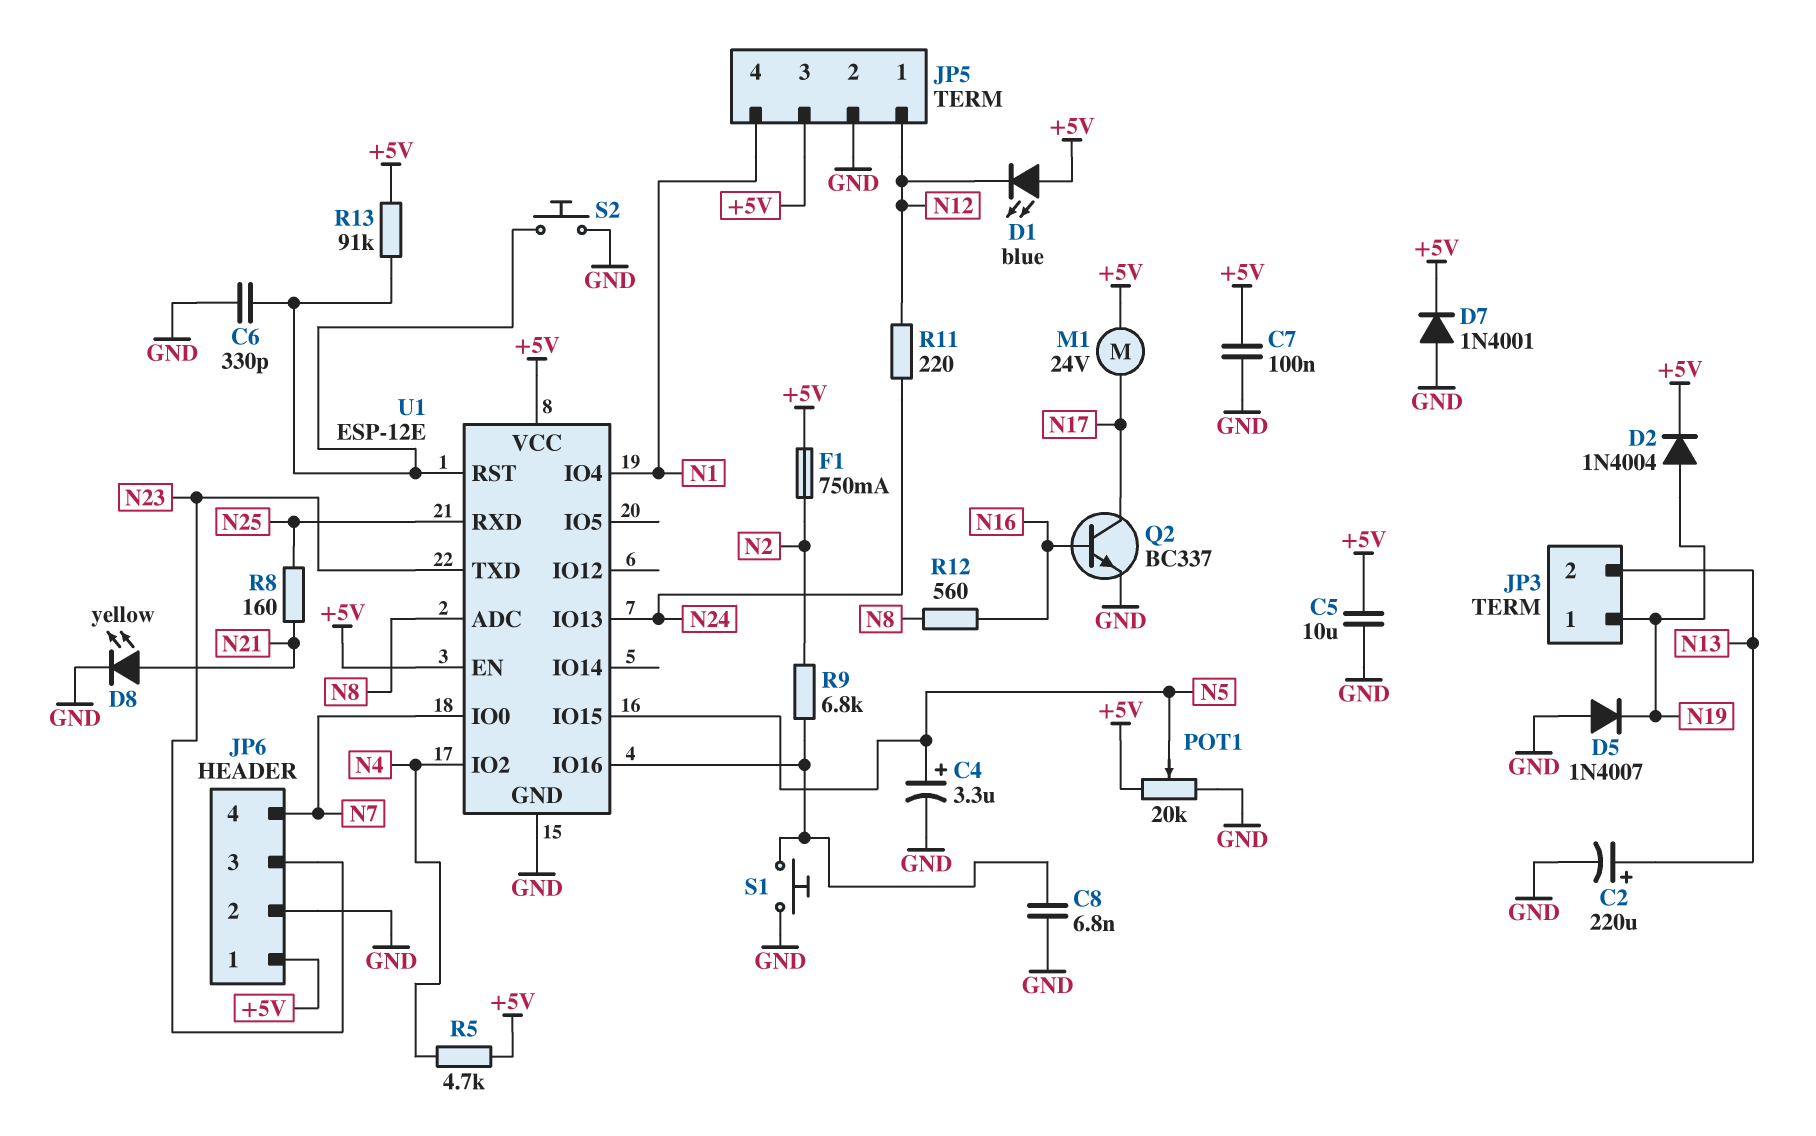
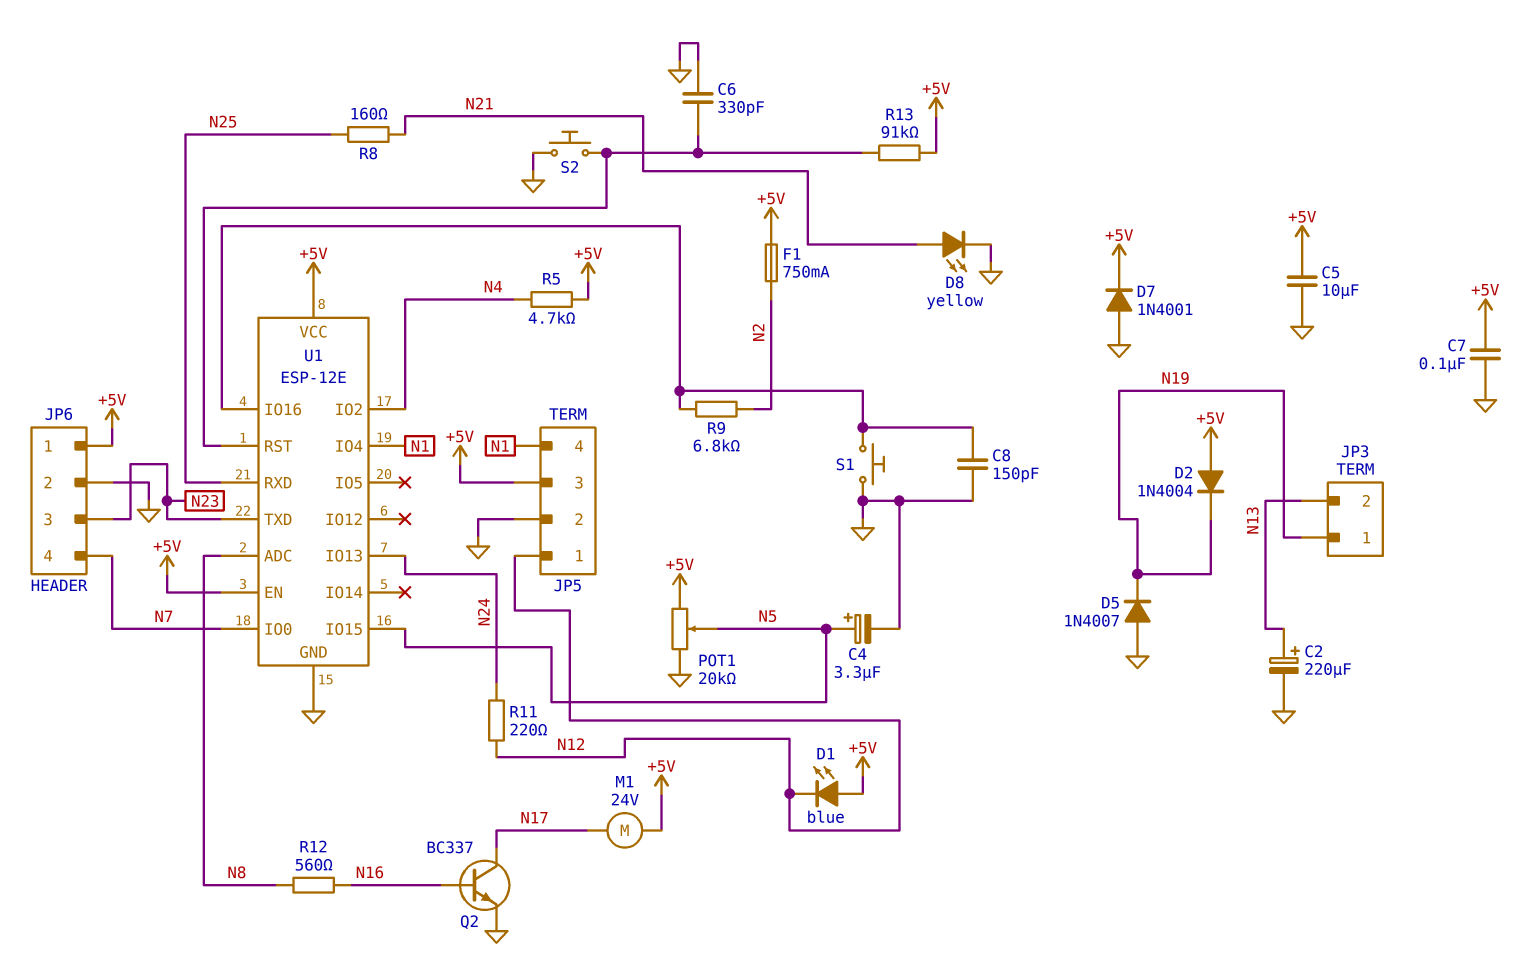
C8: 6.8nF (GND, U1/IO16) -> 150pF (GND, U1/IO16)
D2: diode 1N4004 (A N19, K +5V) -> diode 1N4004 (A +5V, K N19)

